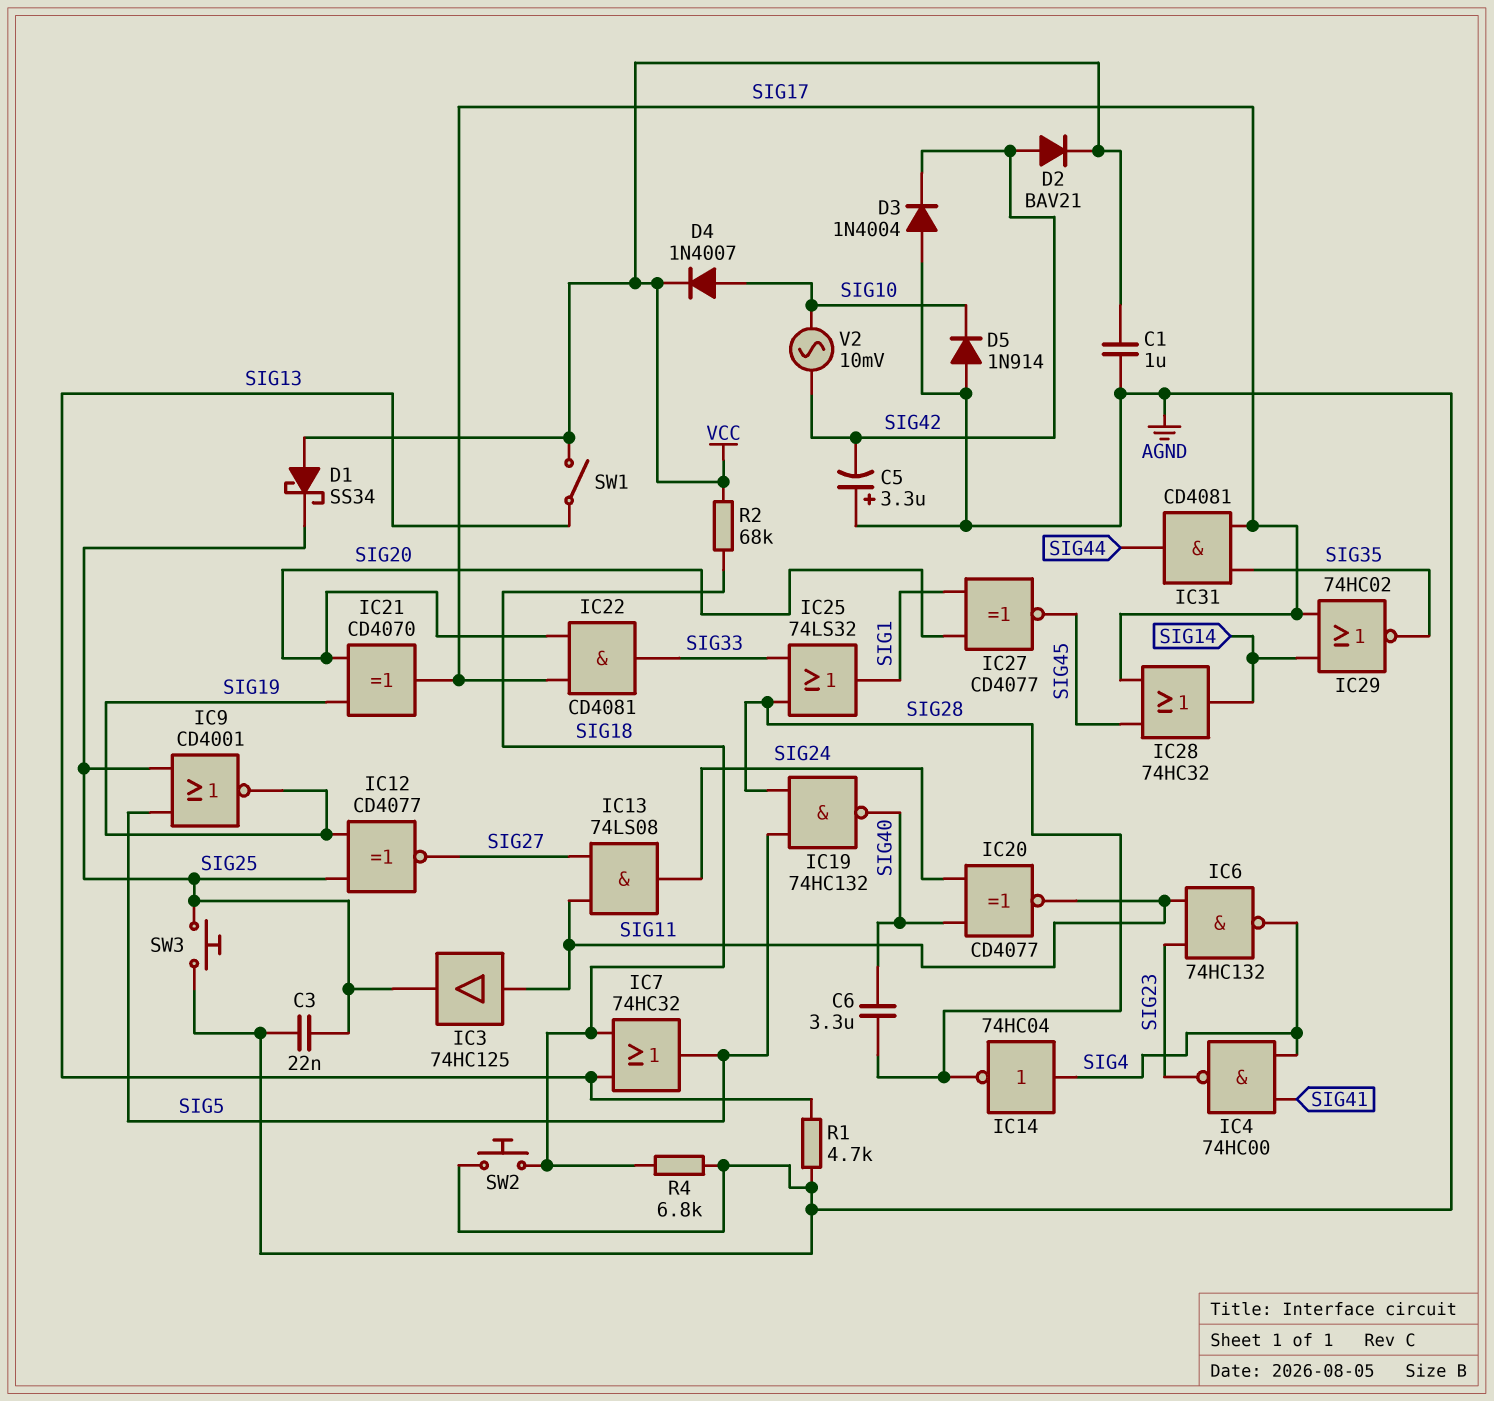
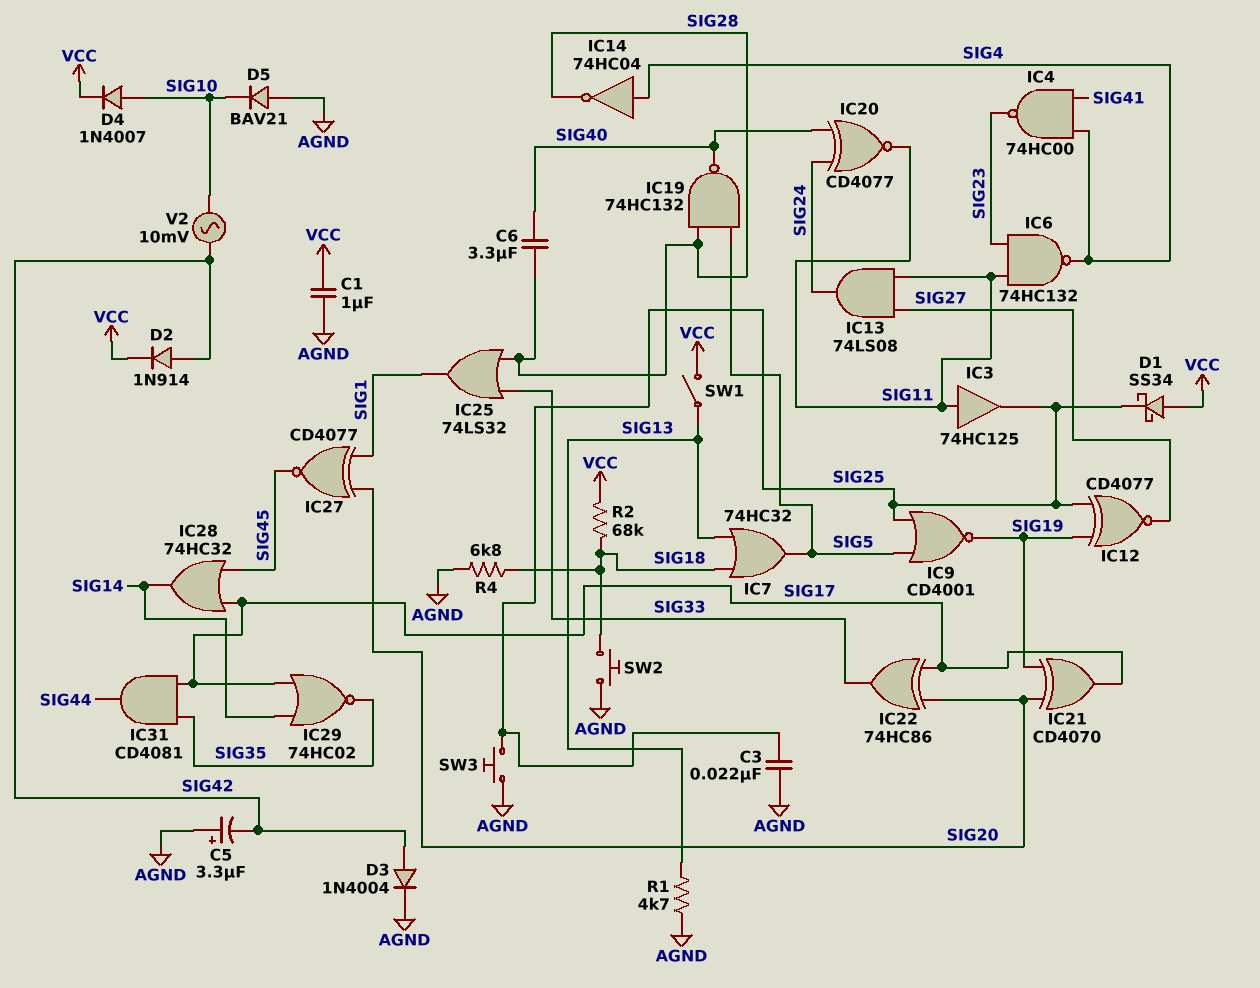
D2: diode BAV21 (A SIG42, K VCC) -> diode 1N914 (A SIG42, K VCC)
D3: diode 1N4004 (A AGND, K SIG42) -> diode 1N4004 (A SIG42, K AGND)
D5: diode 1N914 (A AGND, K SIG10) -> diode BAV21 (A AGND, K SIG10)
IC22: AND CD4081 (in SIG17, in SIG20, out SIG33) -> XOR 74HC86 (in SIG17, in SIG20, out SIG33)

